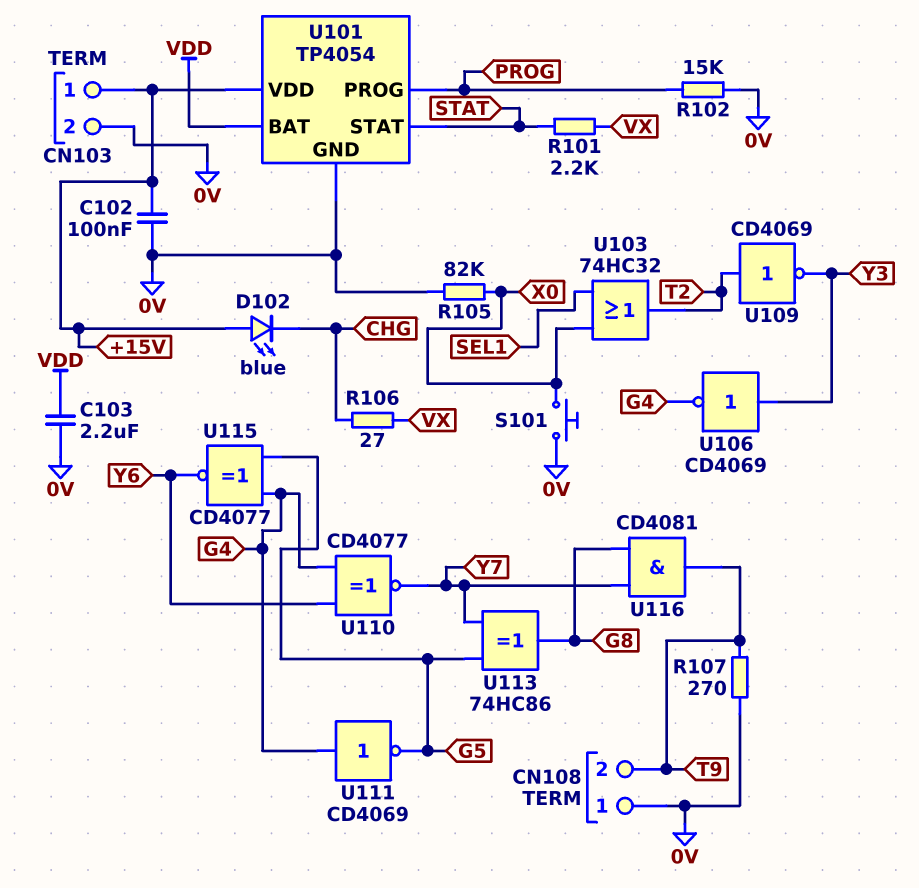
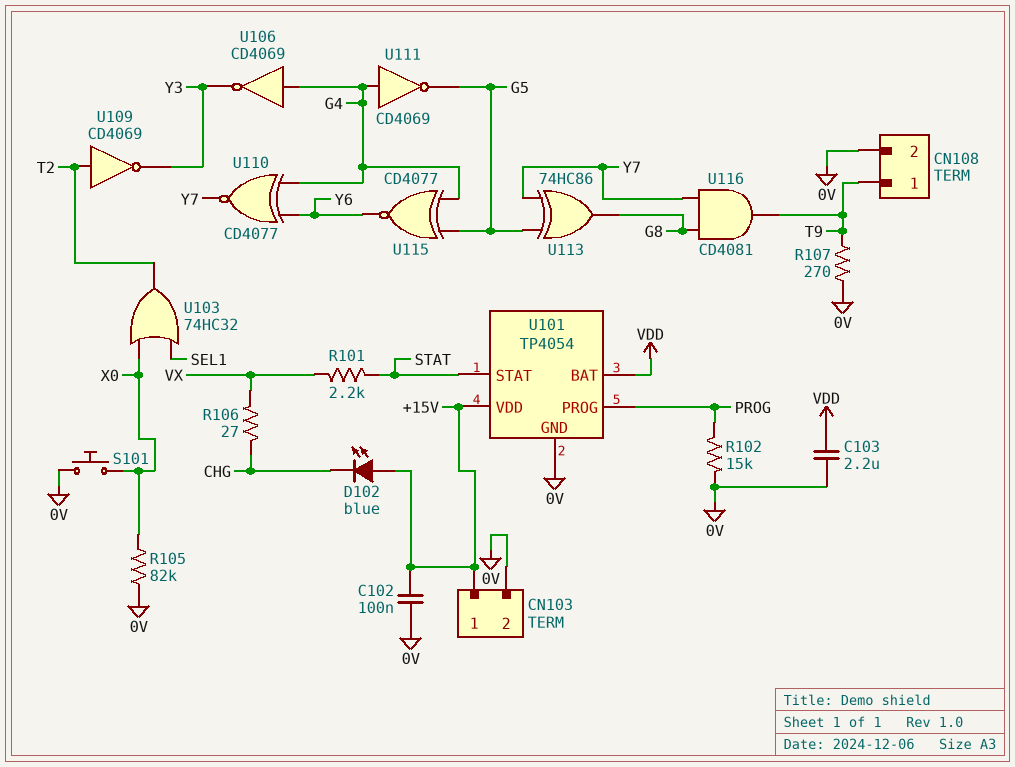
CN108 pin 1: 0V -> T9
CN108 pin 2: T9 -> 0V
U106: NOT CD4069 (in Y3, out G4) -> NOT CD4069 (in G4, out Y3)

